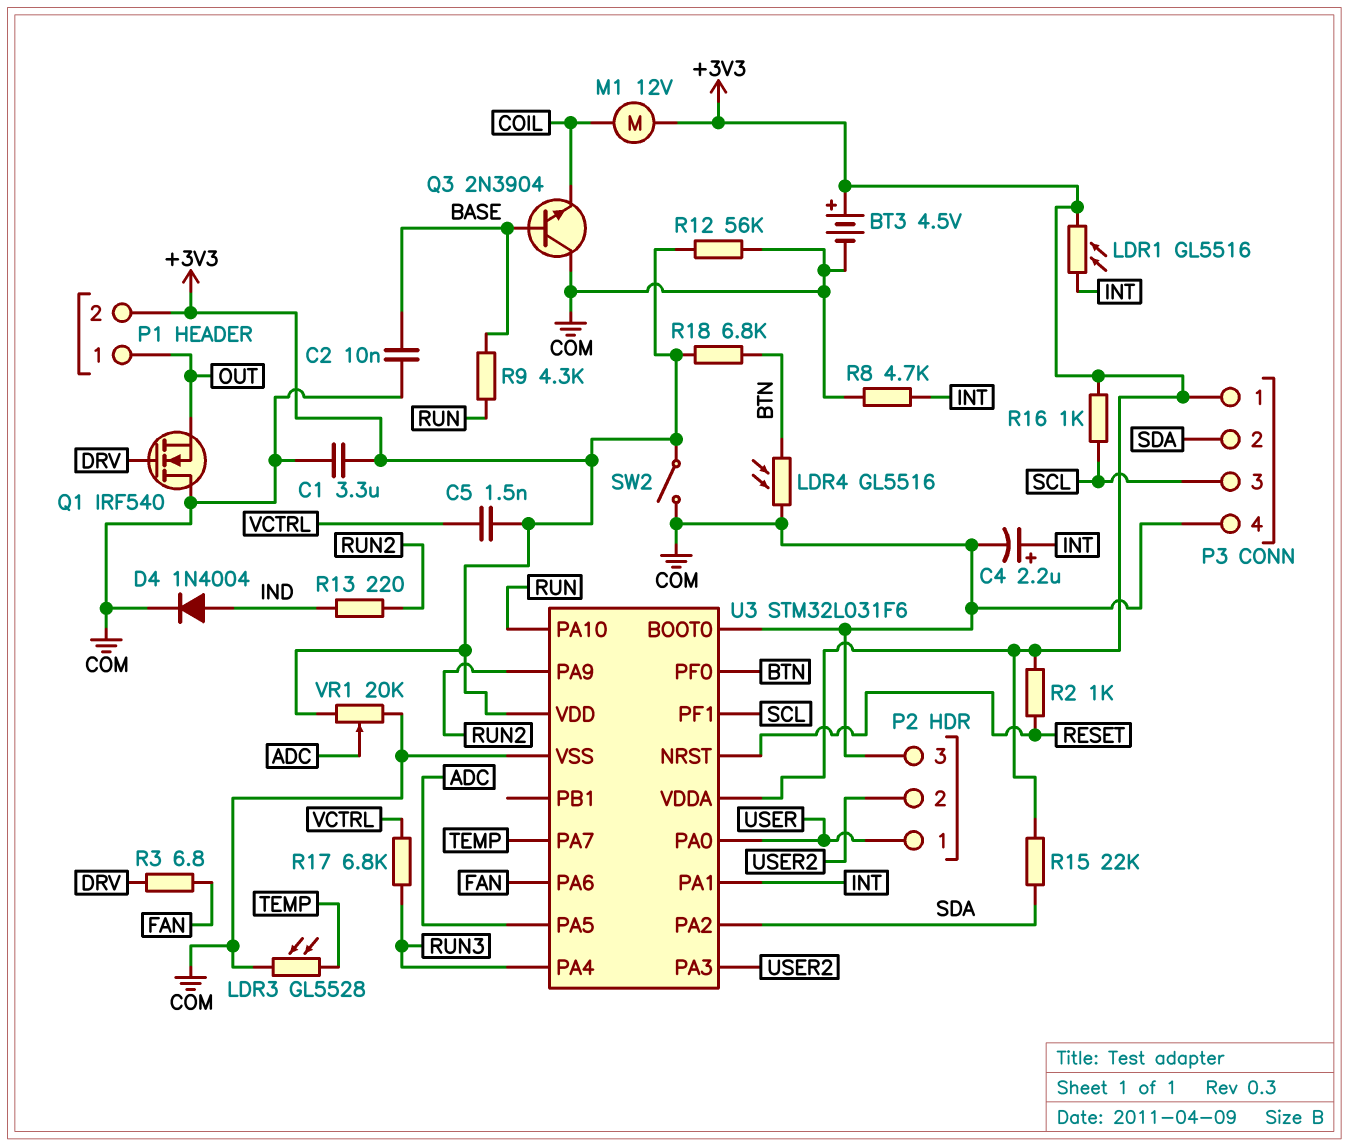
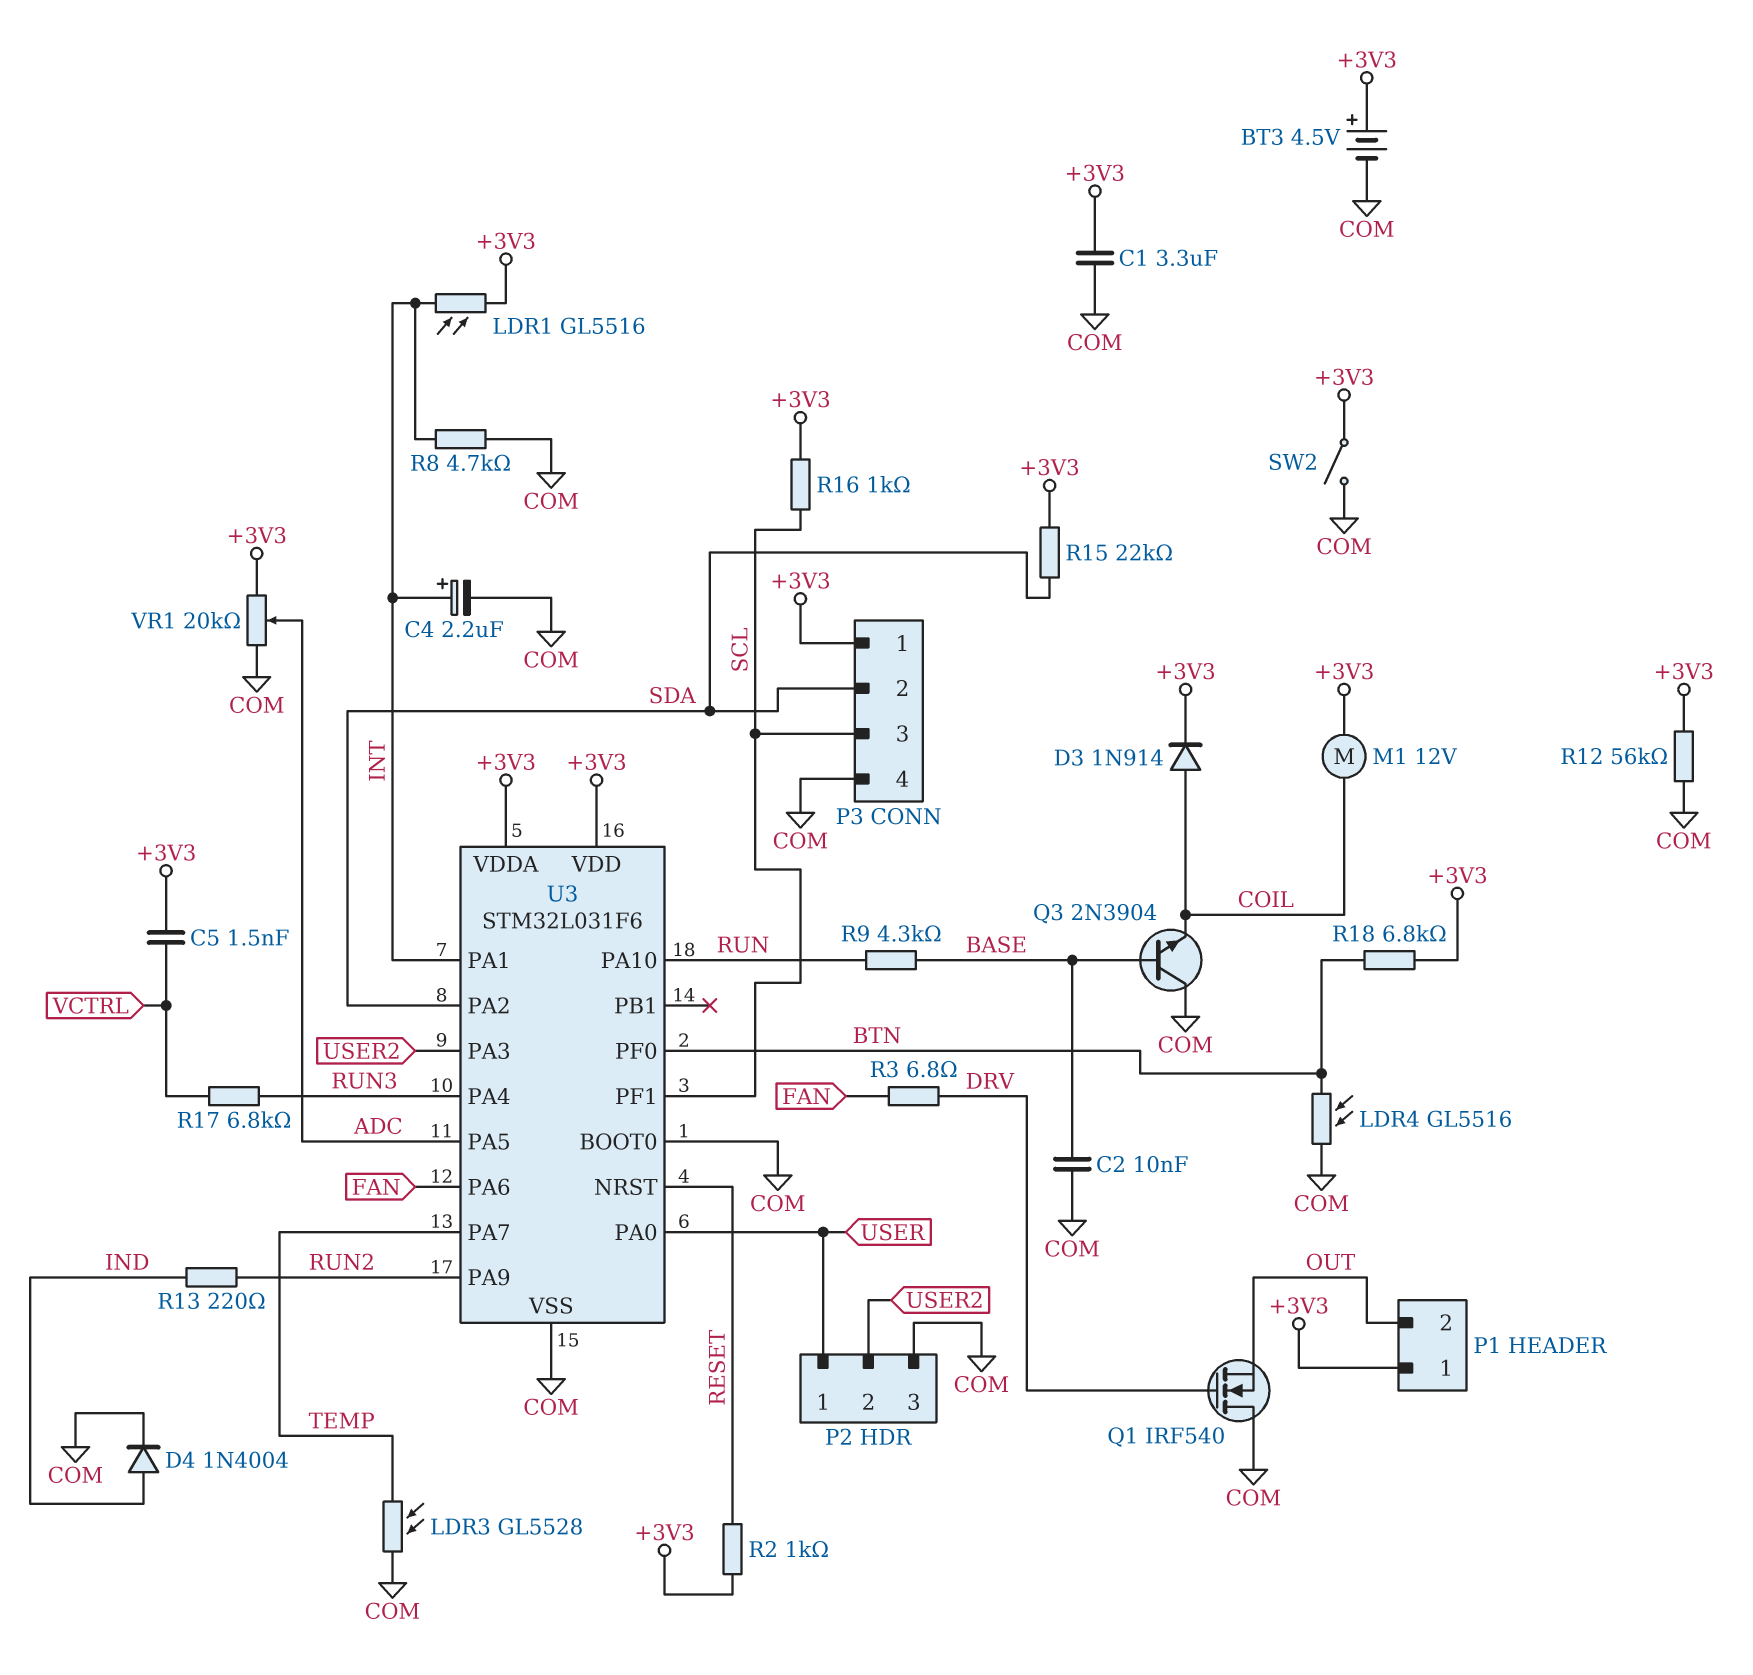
D3: none -> diode 1N914 (A COIL, K +3V3)
P1 pin 1: OUT -> +3V3
P1 pin 2: +3V3 -> OUT

